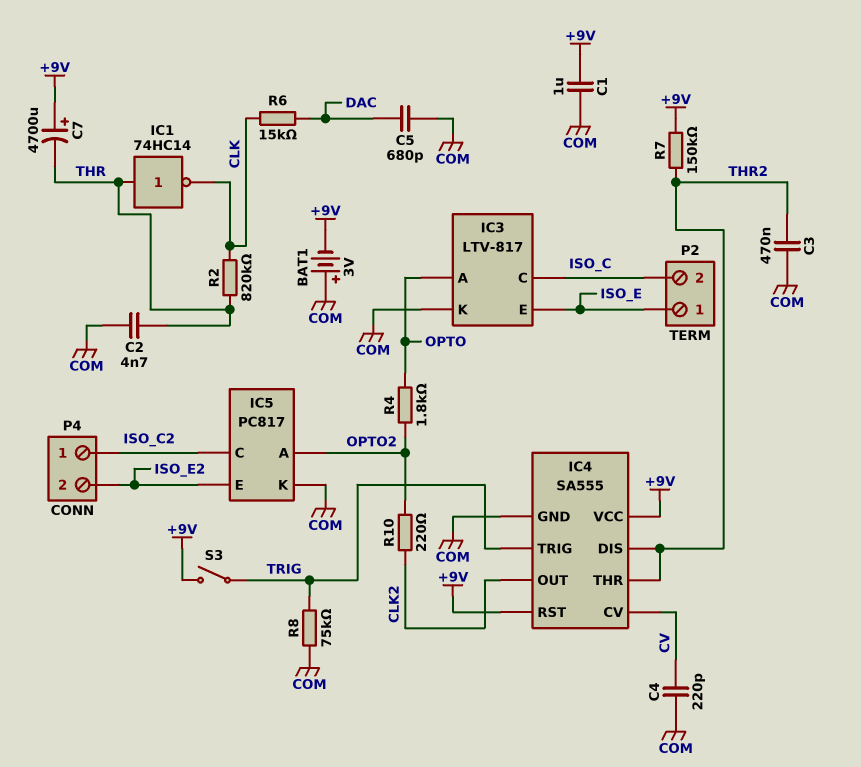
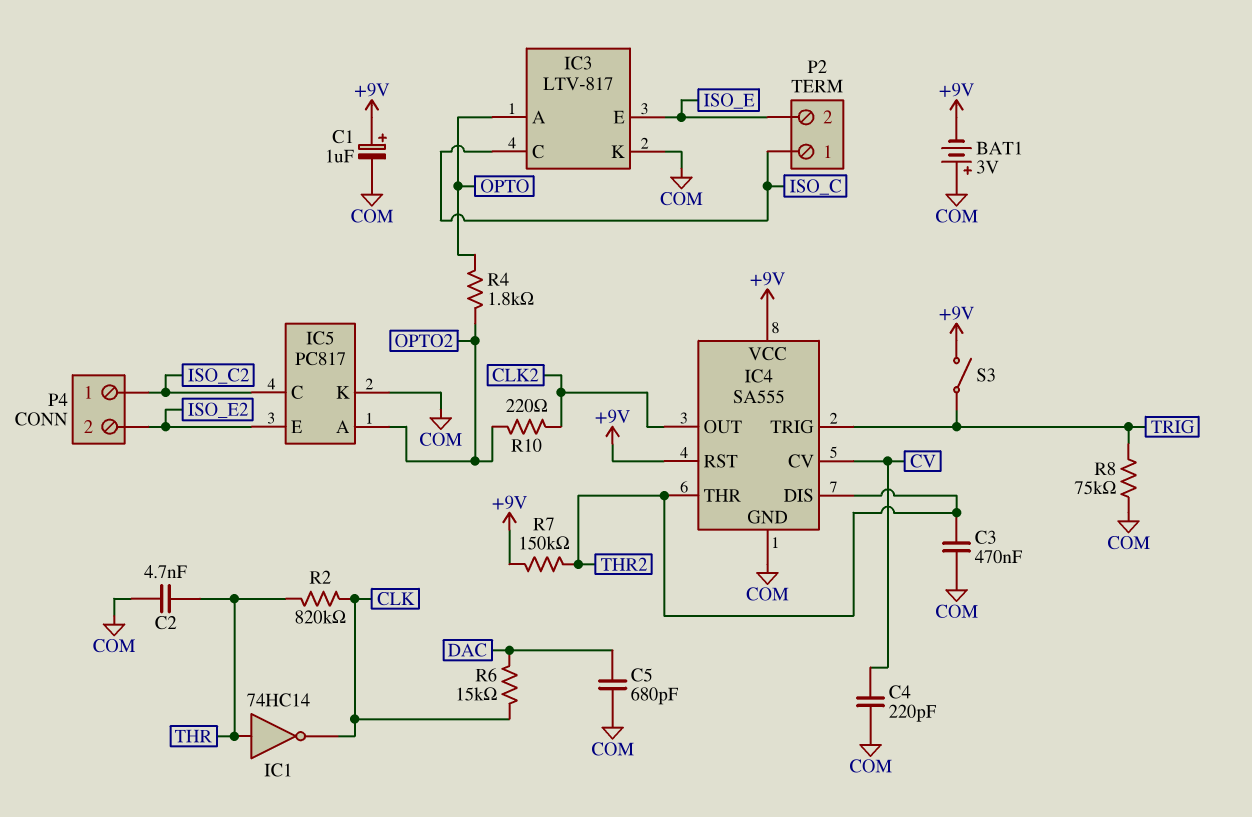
C1: 1uF (+9V, COM) -> 1uF (plus +9V, minus COM)
C7: 4700uF (plus +9V, minus THR) -> none
P2 pin 1: ISO_E -> ISO_C
P2 pin 2: ISO_C -> ISO_E

